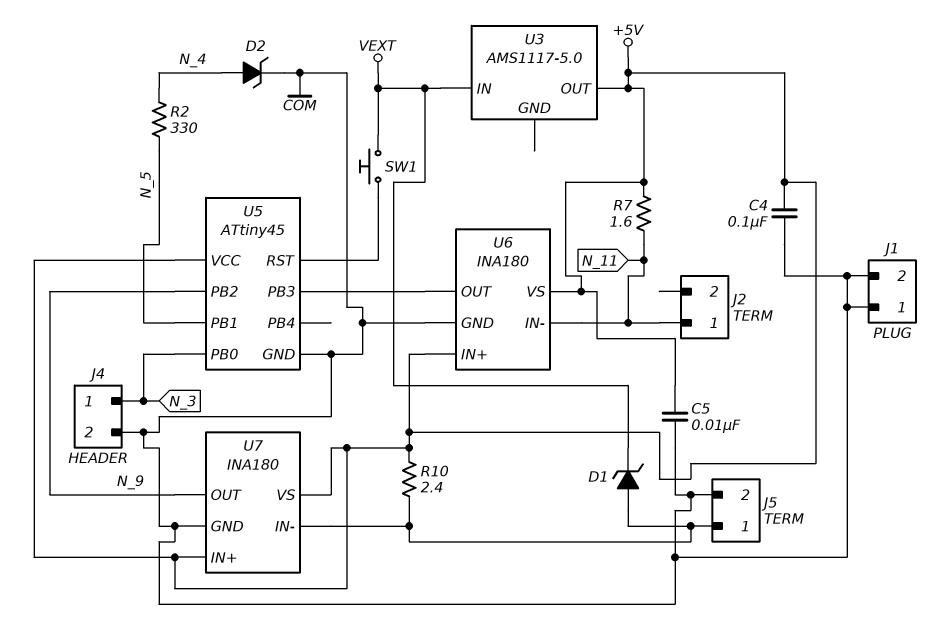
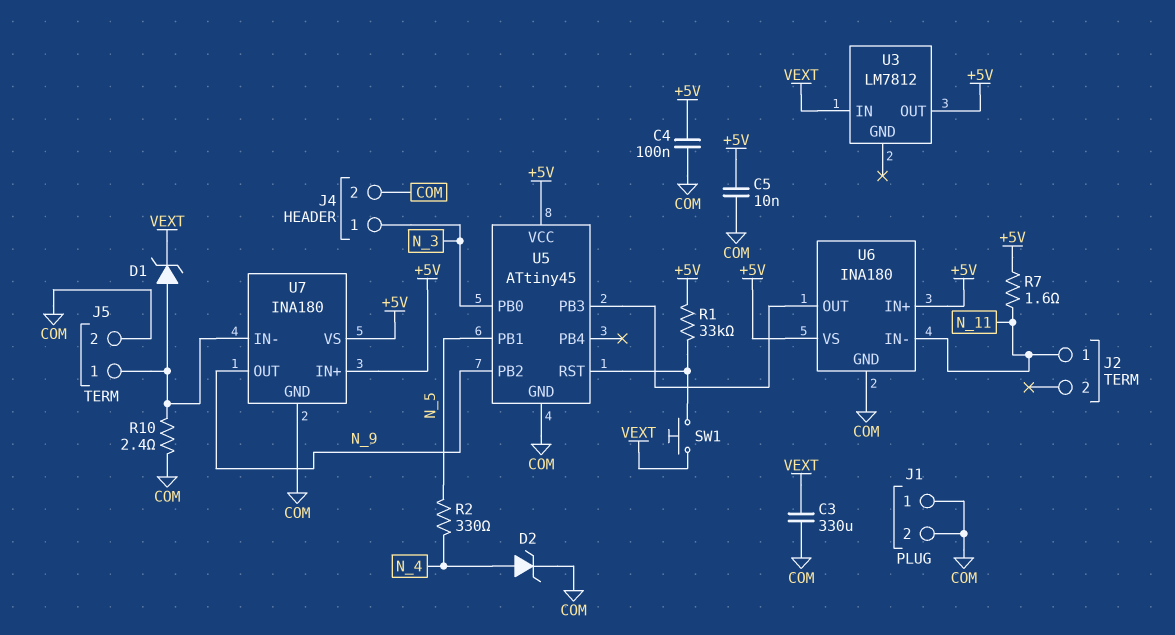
C3: none -> 330uF (COM, VEXT)
R1: none -> 33k (+5V, U5/RST)
R10: 2.4 (+5V, J5/1) -> 2.4 (COM, J5/1)
U3: AMS1117-5.0 -> LM7812

